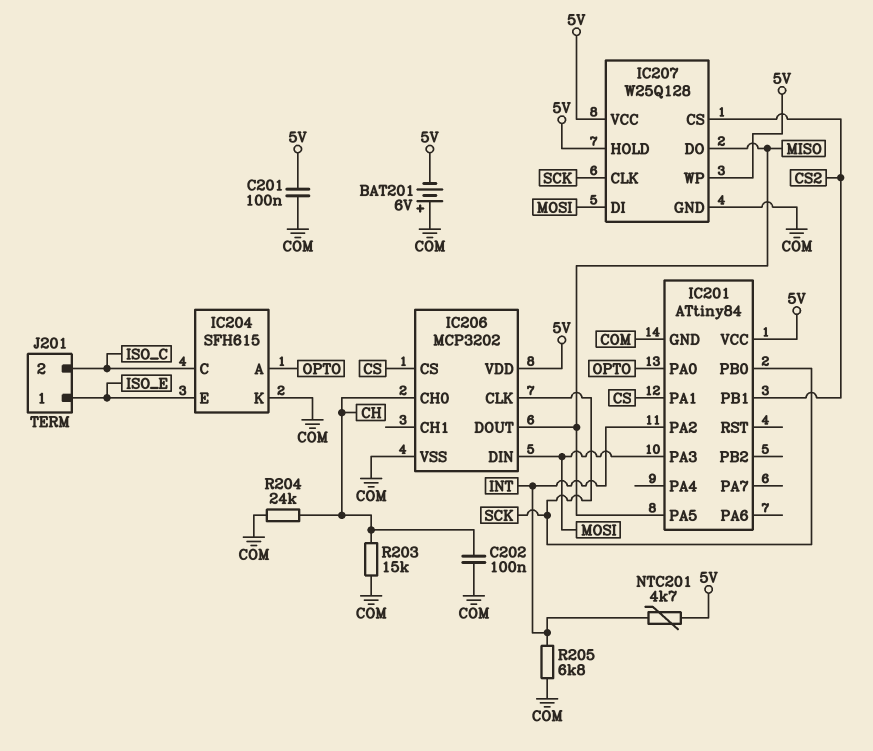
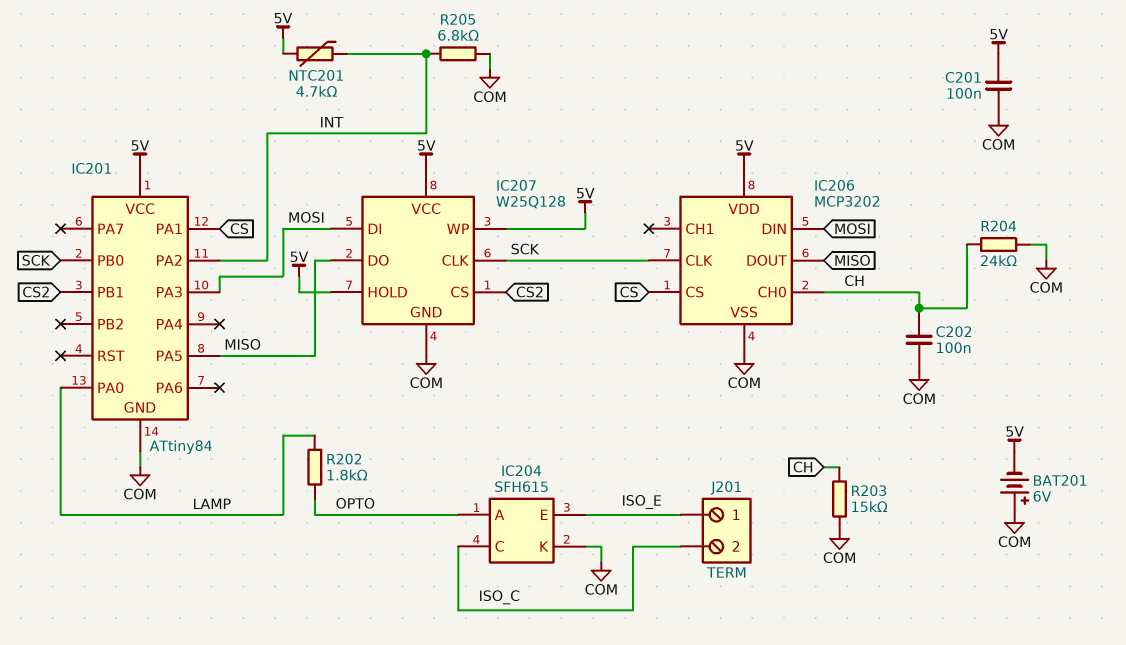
IC201 pin PA0: OPTO -> LAMP
R202: none -> 1.8k (LAMP, OPTO)

